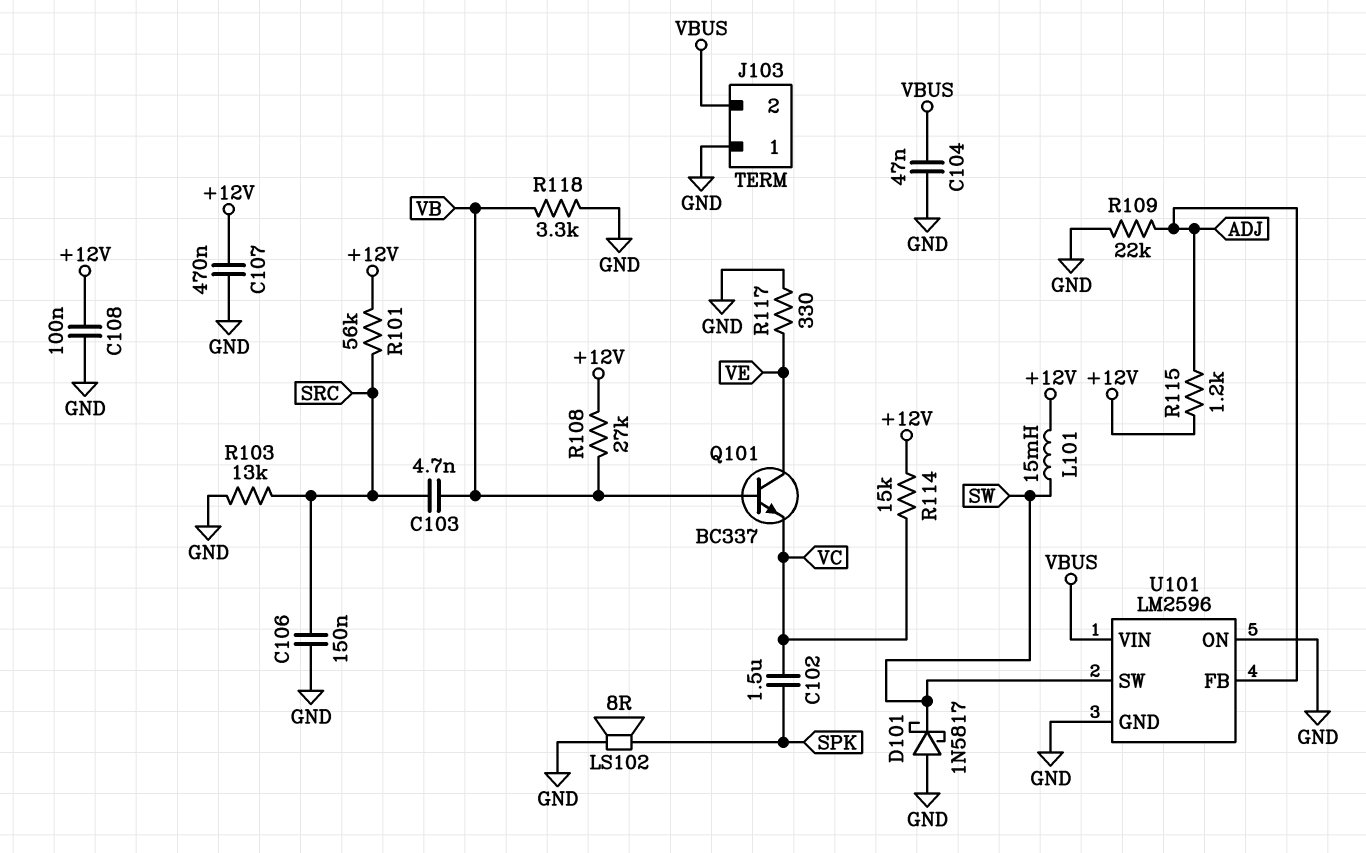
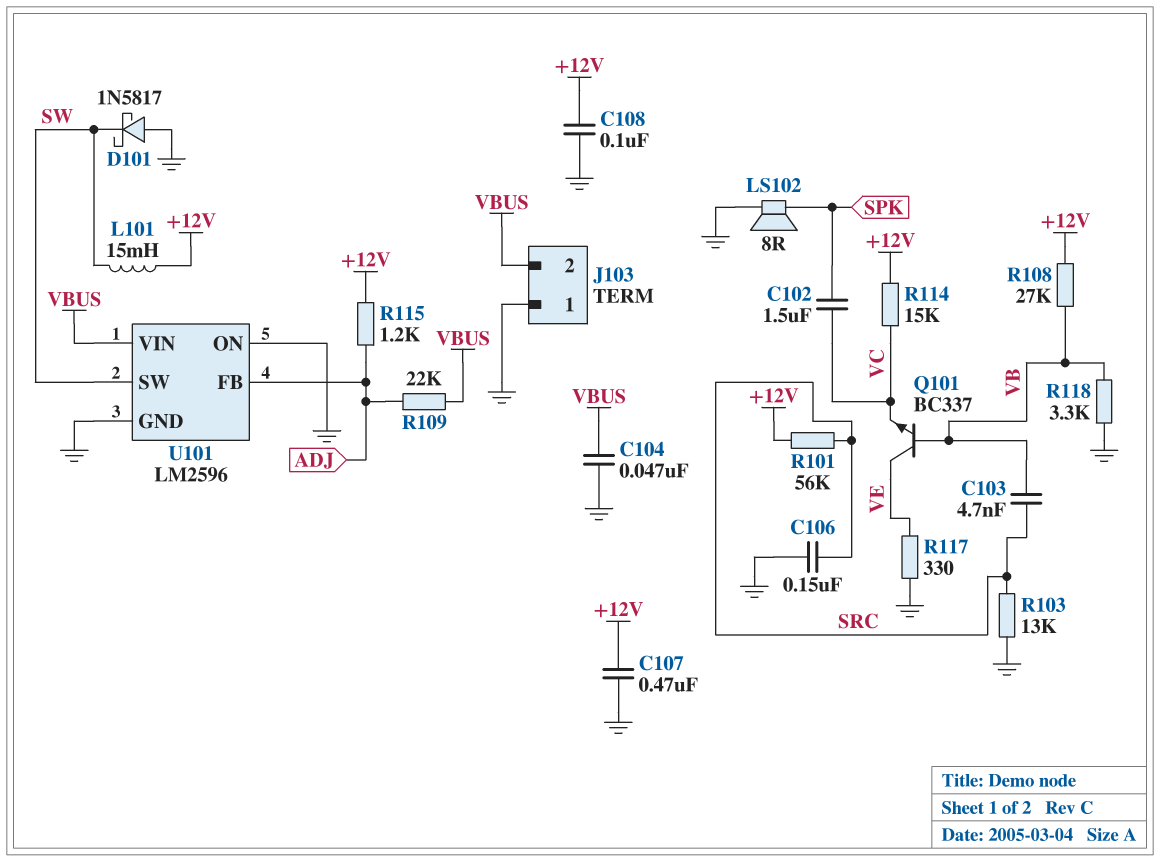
R109: 22k (ADJ, GND) -> 22k (ADJ, VBUS)

